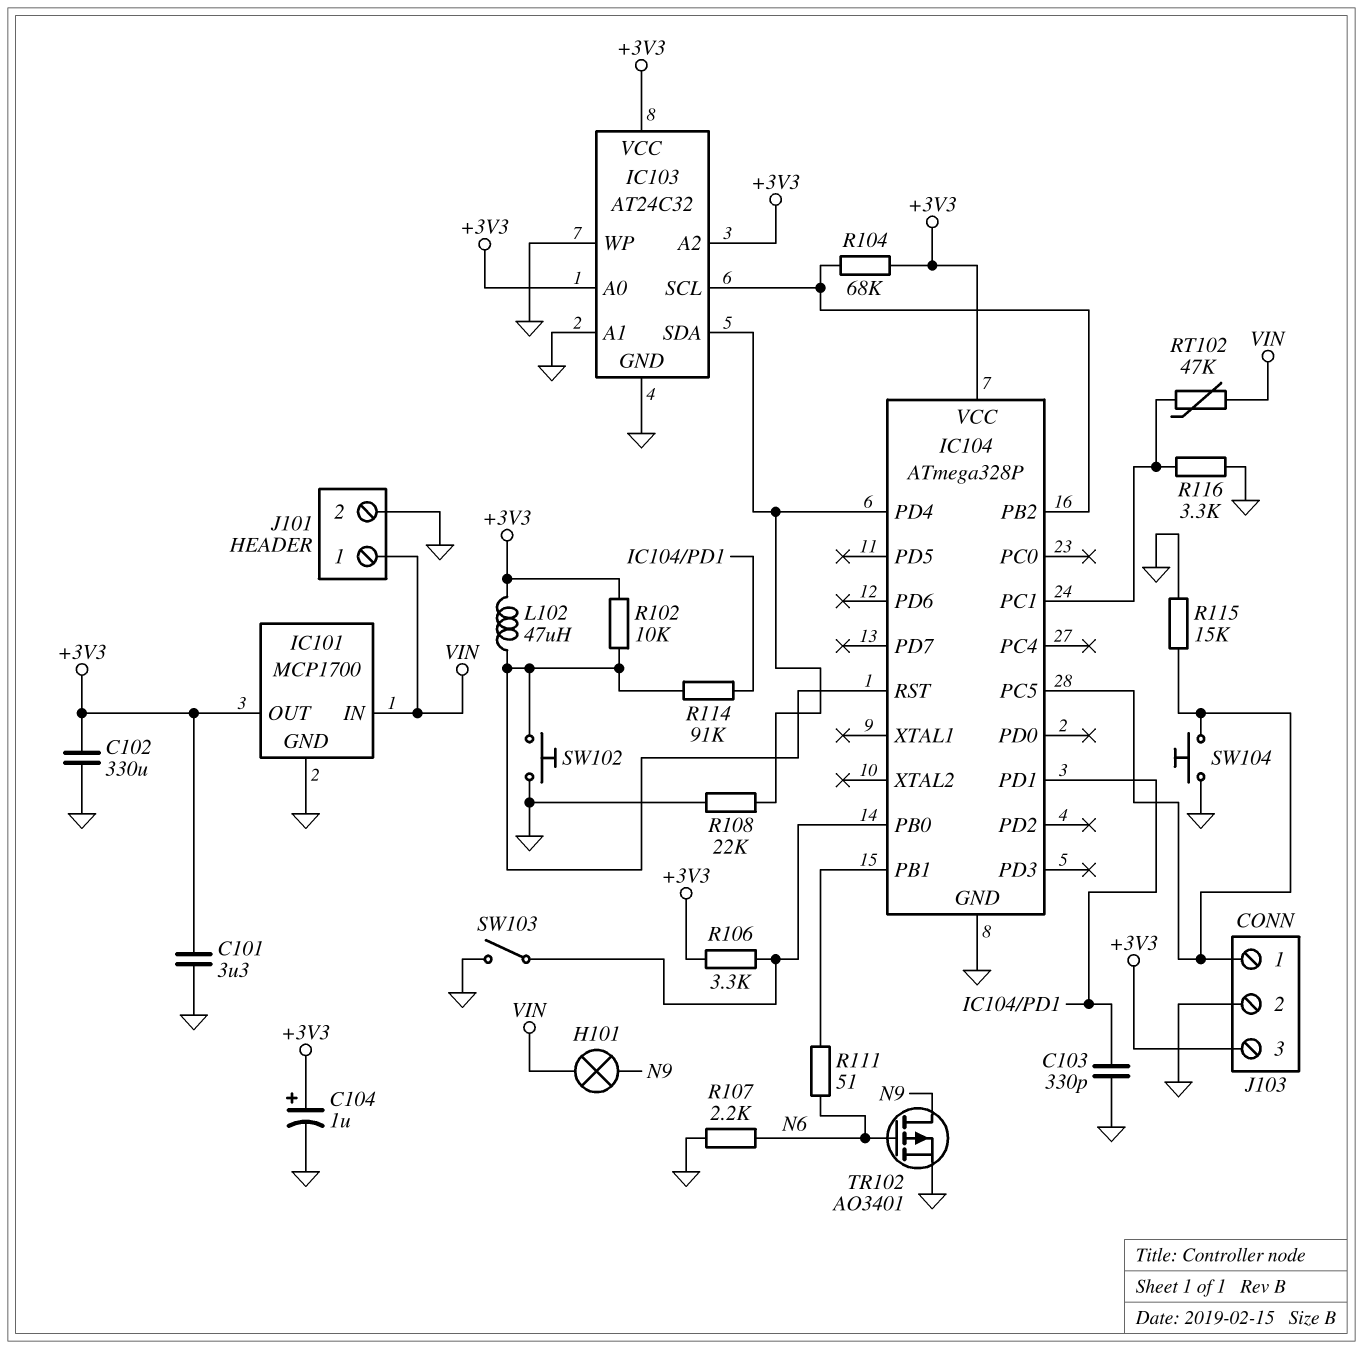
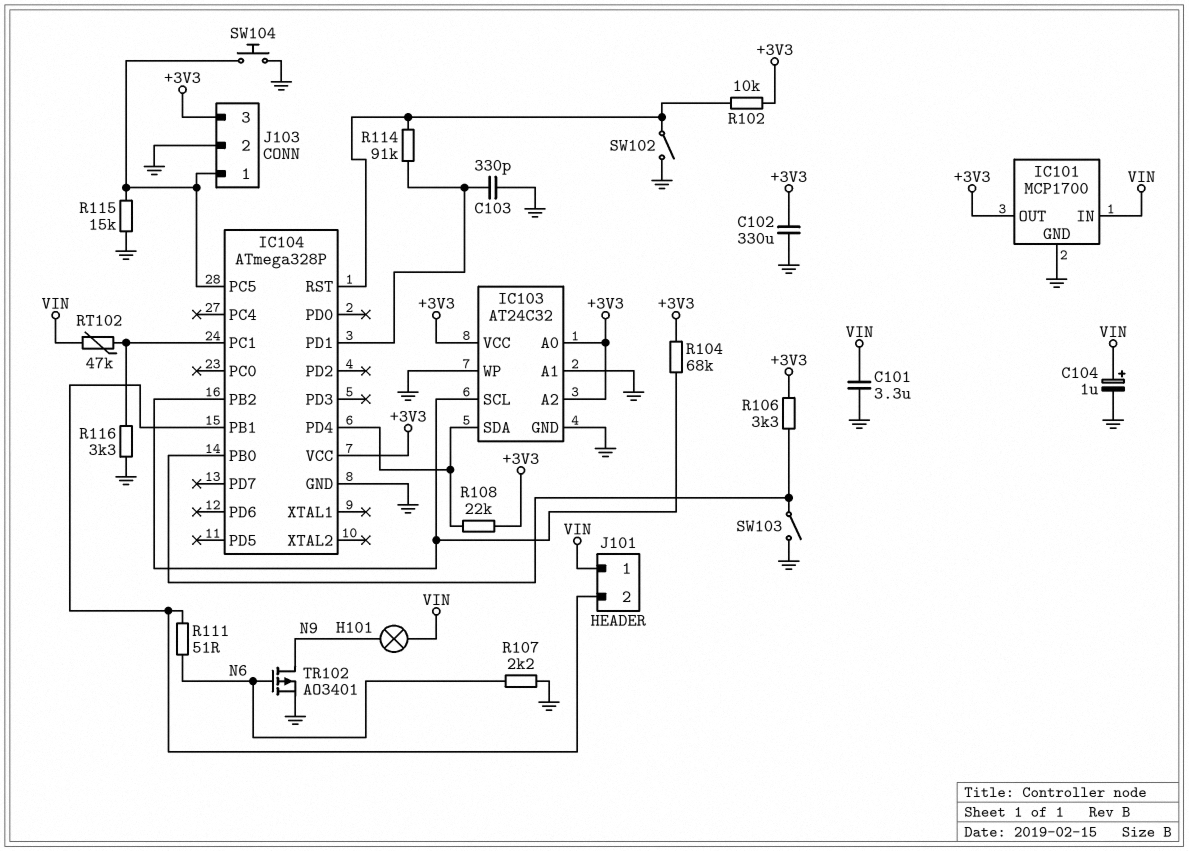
C101: 3.3uF (+3V3, GND) -> 3.3uF (GND, VIN)
C104: 1uF (plus +3V3, minus GND) -> 1uF (plus VIN, minus GND)
J101 pin 2: GND -> IC104/PB1
L102: 47uH (+3V3, IC104/RST) -> none
R108: 22k (GND, IC103/SDA) -> 22k (+3V3, IC103/SDA)
SW102: button (GND, IC104/RST) -> switch (GND, IC104/RST)

